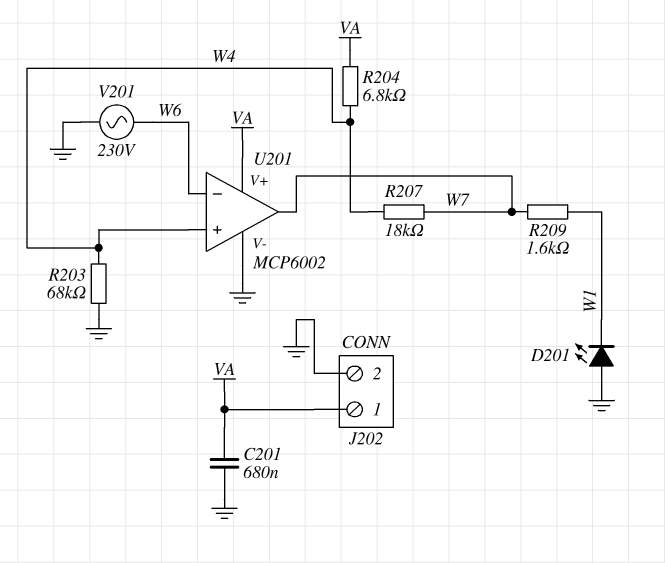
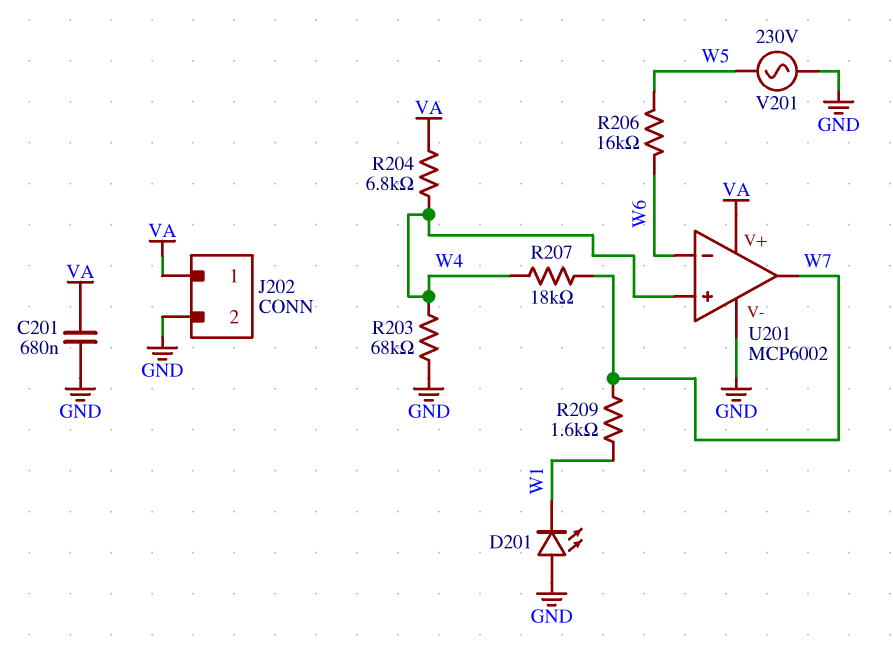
R206: none -> 16k (W5, W6)
V201: AC 230V (GND, W6) -> AC 230V (GND, W5)

